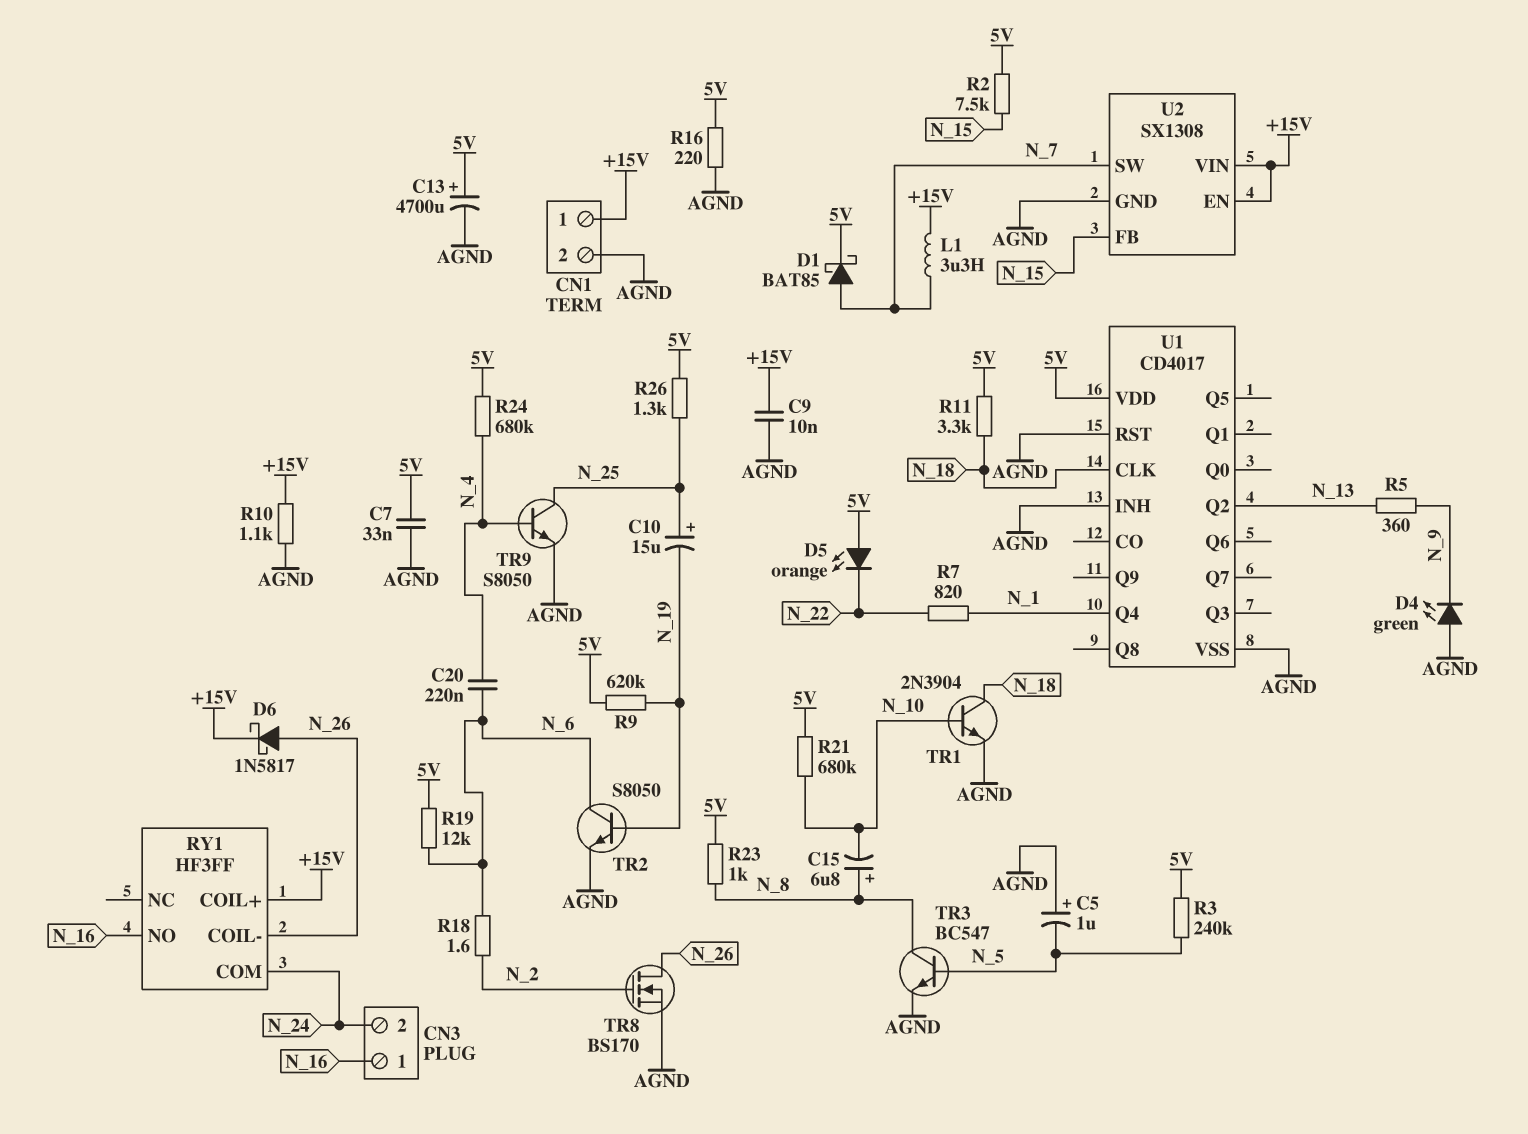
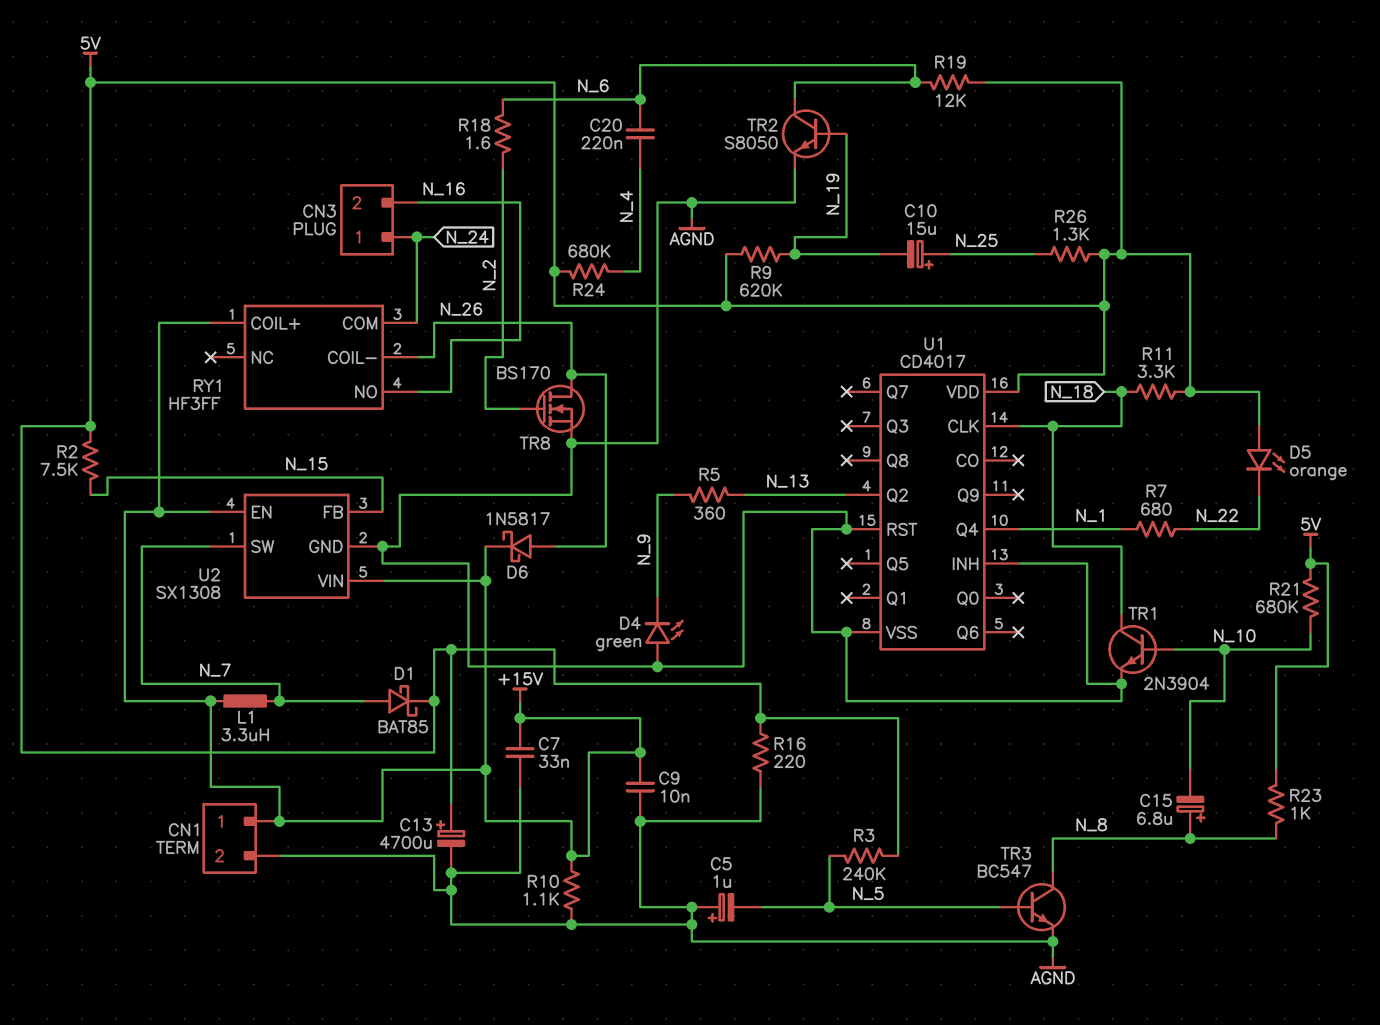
C7: 33nF (5V, AGND) -> 33nF (+15V, AGND)
CN3 pin 1: N_16 -> N_24
CN3 pin 2: N_24 -> N_16
R7: 820 (N_1, N_22) -> 680 (N_1, N_22)
TR9: NPN S8050 (B N_4, C N_25, E AGND) -> none

